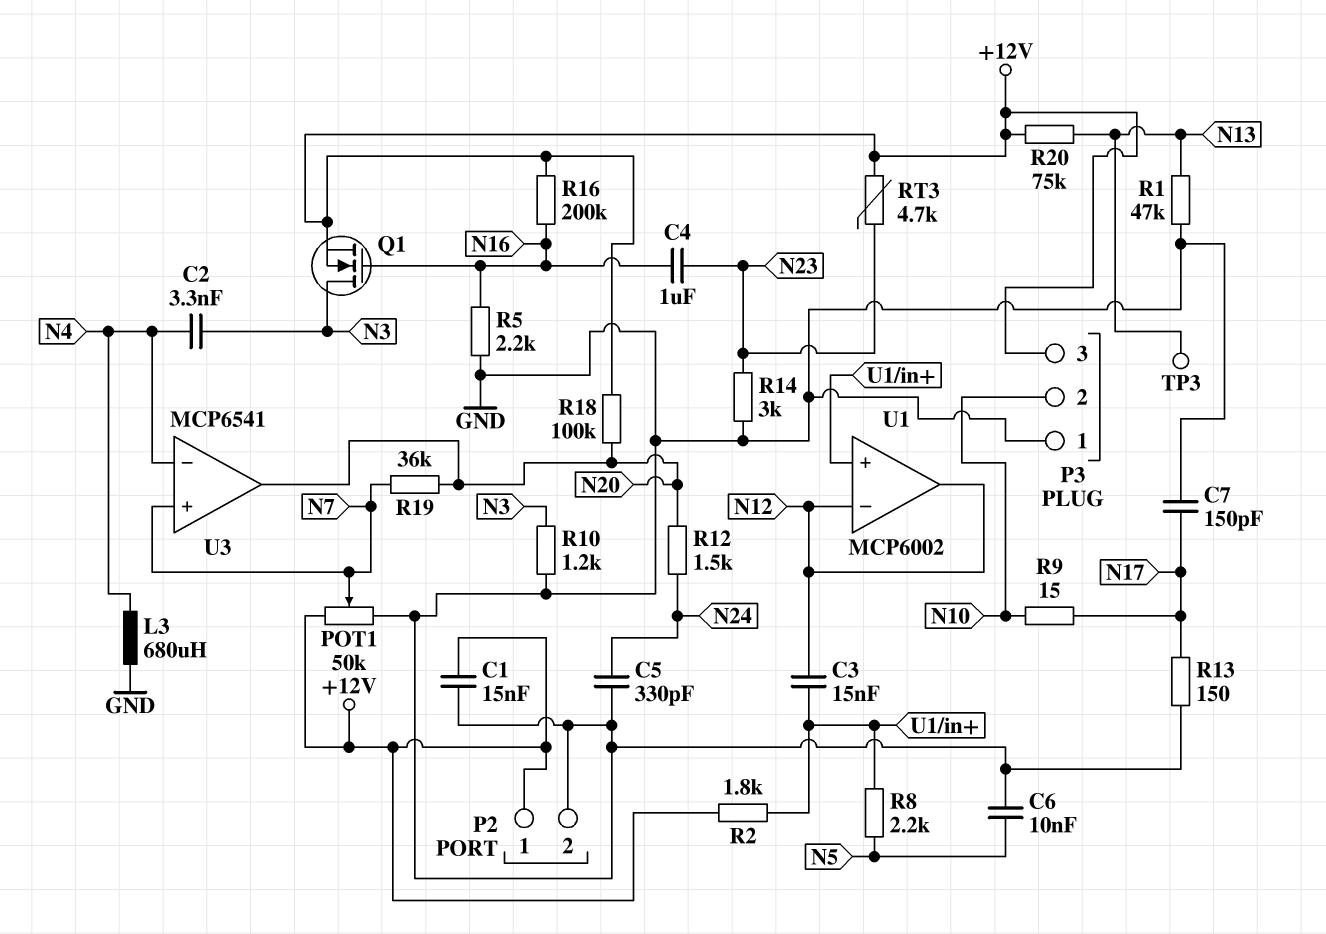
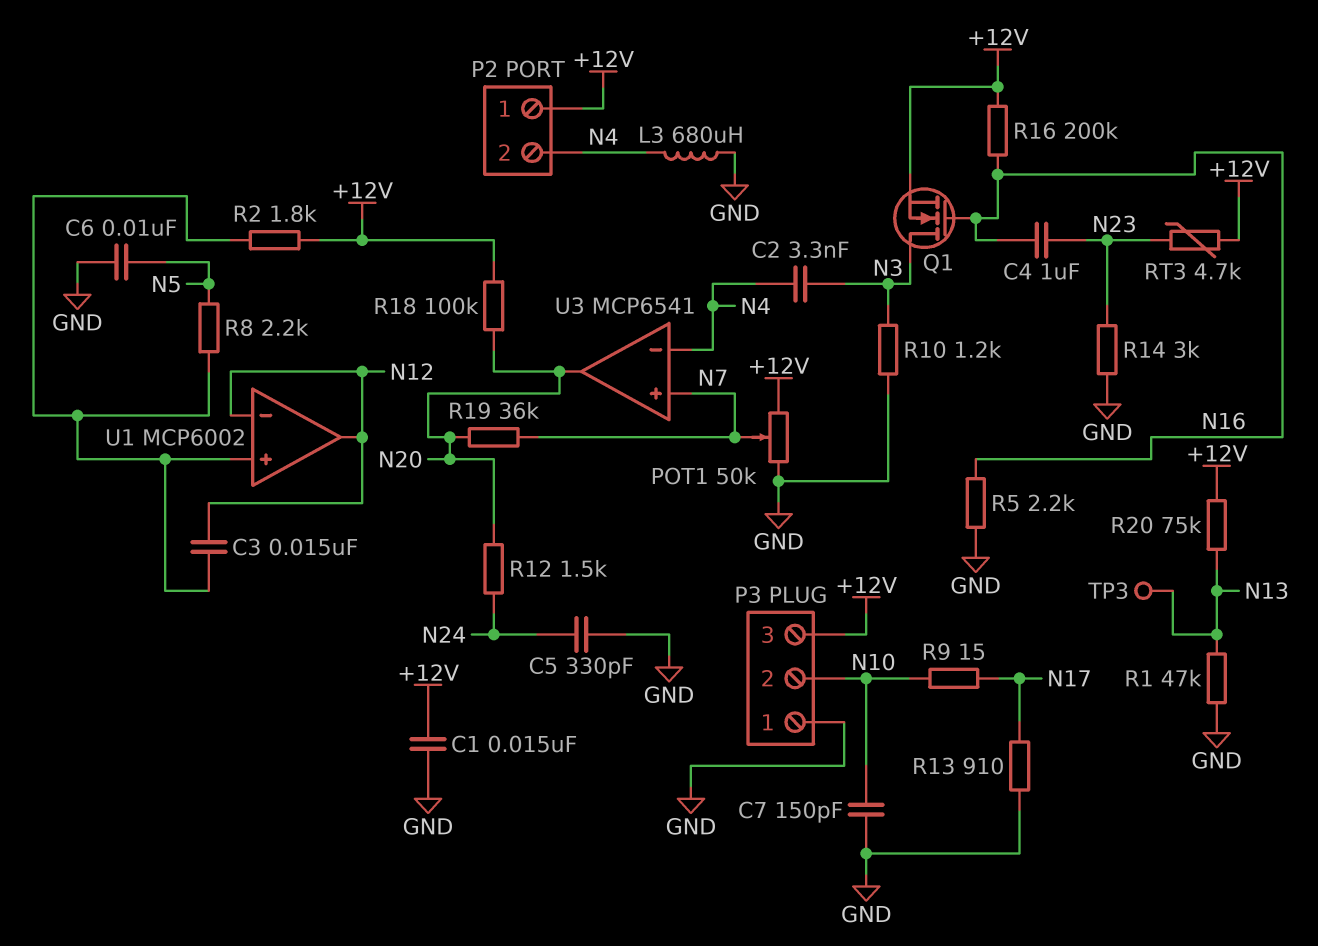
C7: 150pF (GND, N17) -> 150pF (GND, N10)
P2 pin 2: GND -> N4
R13: 150 (GND, N17) -> 910 (GND, N17)

